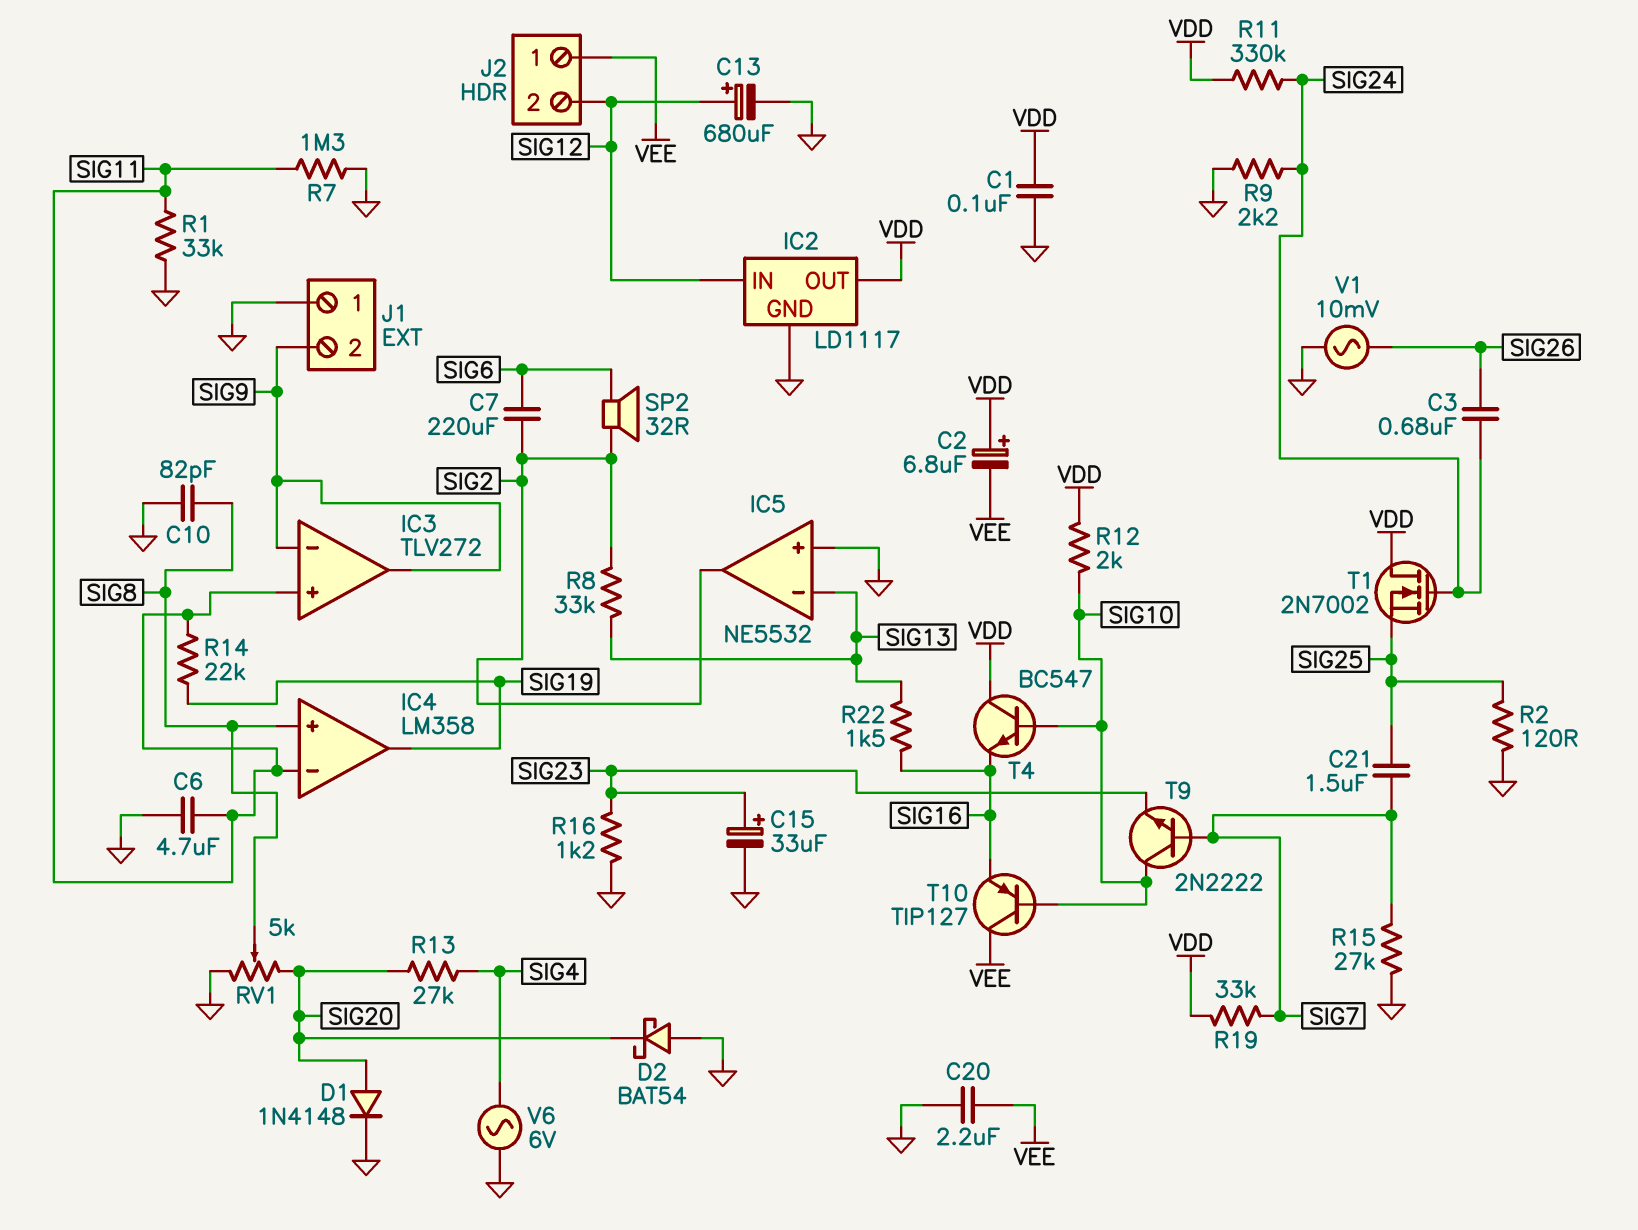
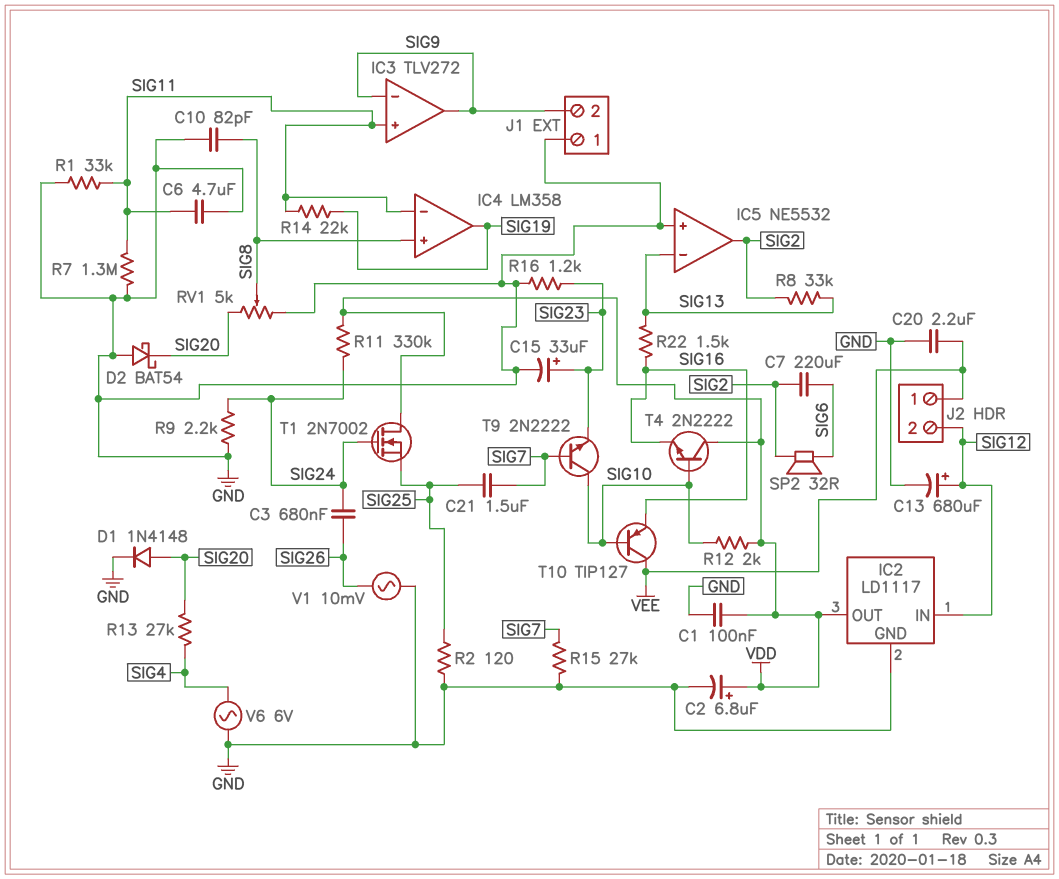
C2: 6.8uF (plus VDD, minus VEE) -> 6.8uF (plus VDD, minus GND)
R19: 33k (SIG7, VDD) -> none
T4: NPN BC547 (B SIG10, C VDD, E SIG16) -> NPN 2N2222 (B SIG10, C VDD, E SIG16)

